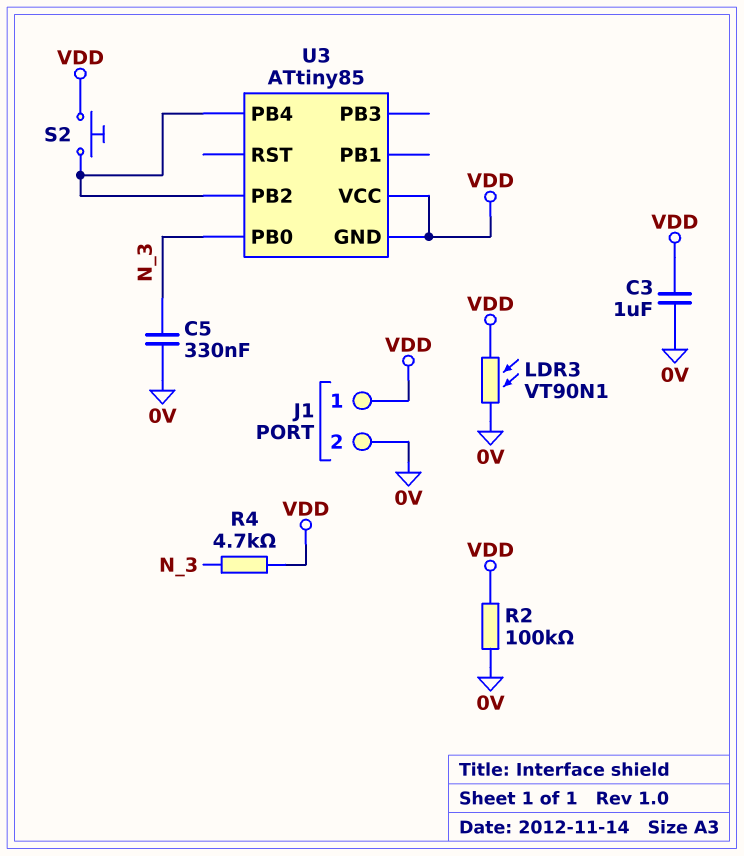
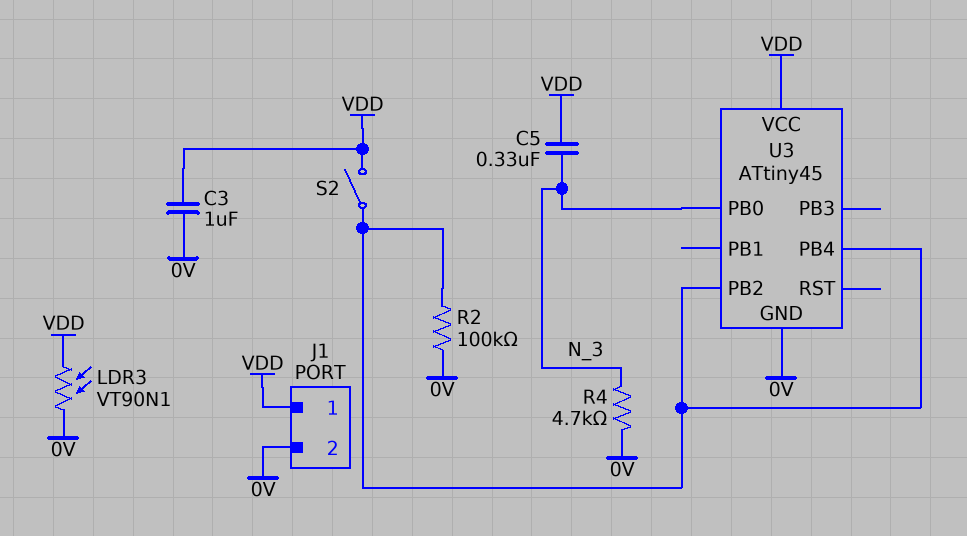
C5: 330nF (0V, N_3) -> 330nF (N_3, VDD)
R2: 100k (0V, VDD) -> 100k (0V, U3/PB2)
R4: 4.7k (N_3, VDD) -> 4.7k (0V, N_3)
S2: button (U3/PB2, VDD) -> switch (U3/PB2, VDD)
U3: ATtiny85 -> ATtiny45
U3 pin GND: VDD -> 0V

